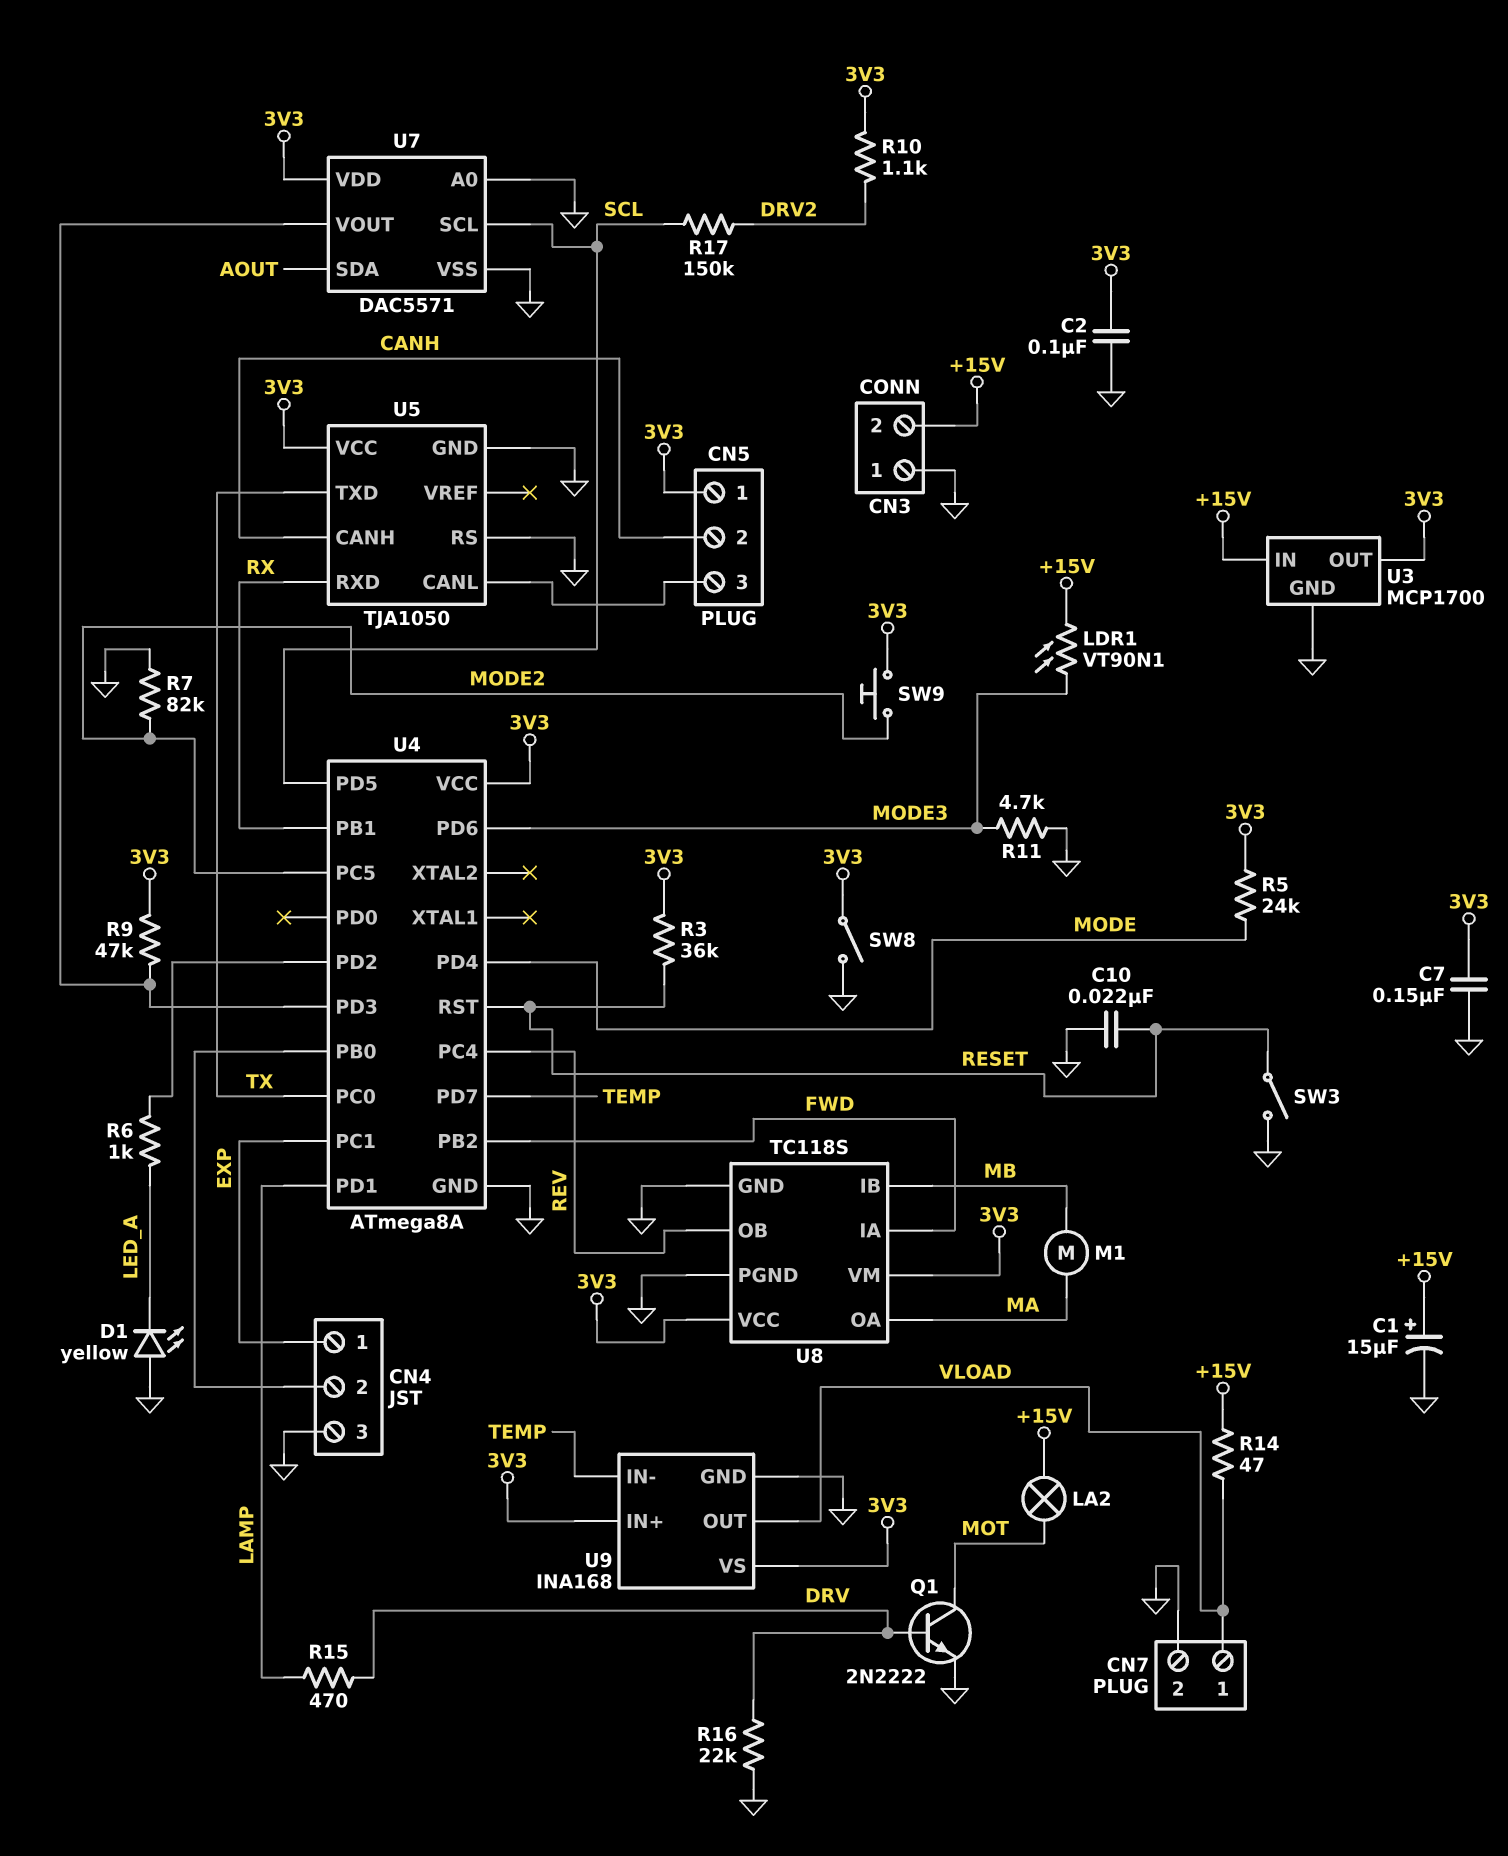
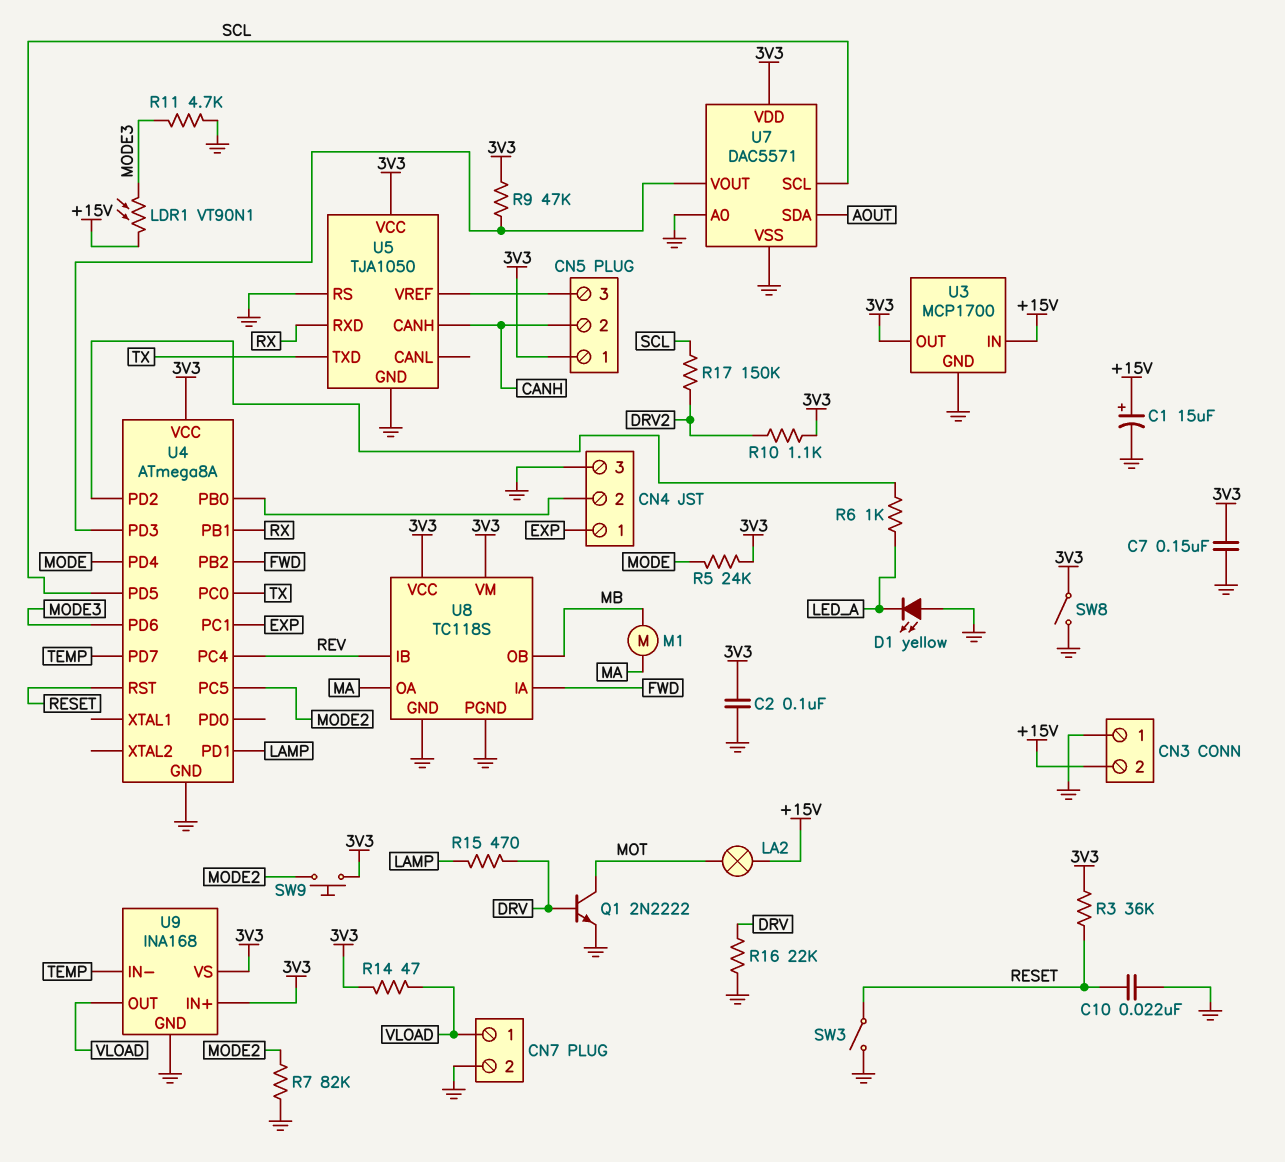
R14: 47 (+15V, VLOAD) -> 47 (3V3, VLOAD)
U5 pin CANL: CN5/3 -> none
U5 pin VREF: none -> CN5/3
U8 pin IB: MB -> REV
U8 pin OB: REV -> MB

